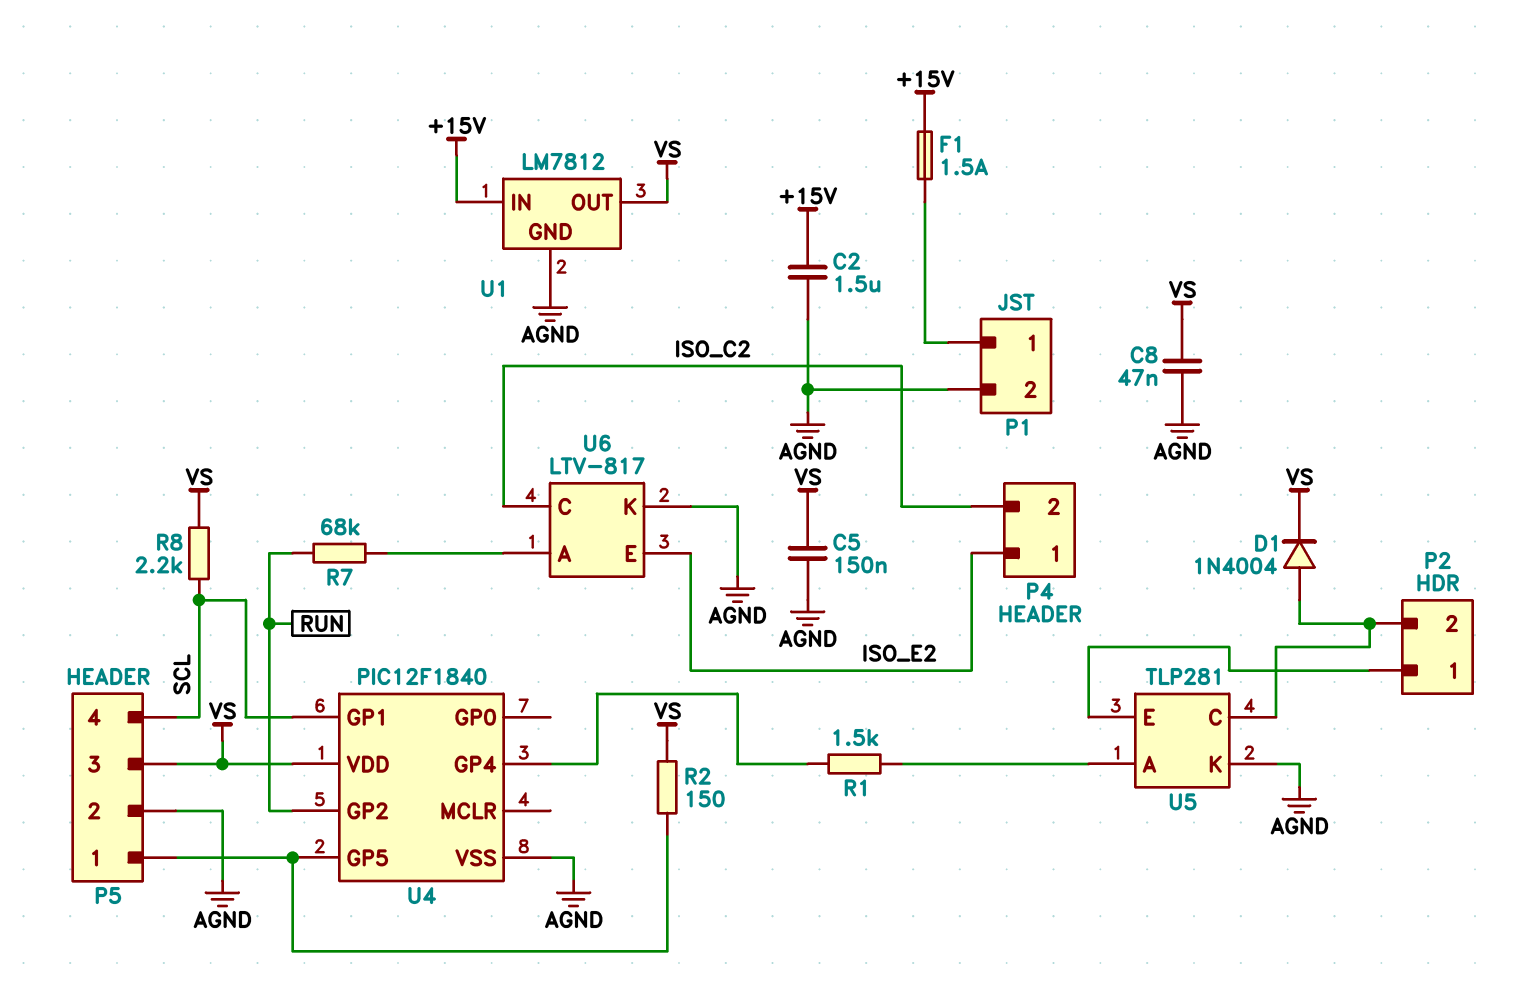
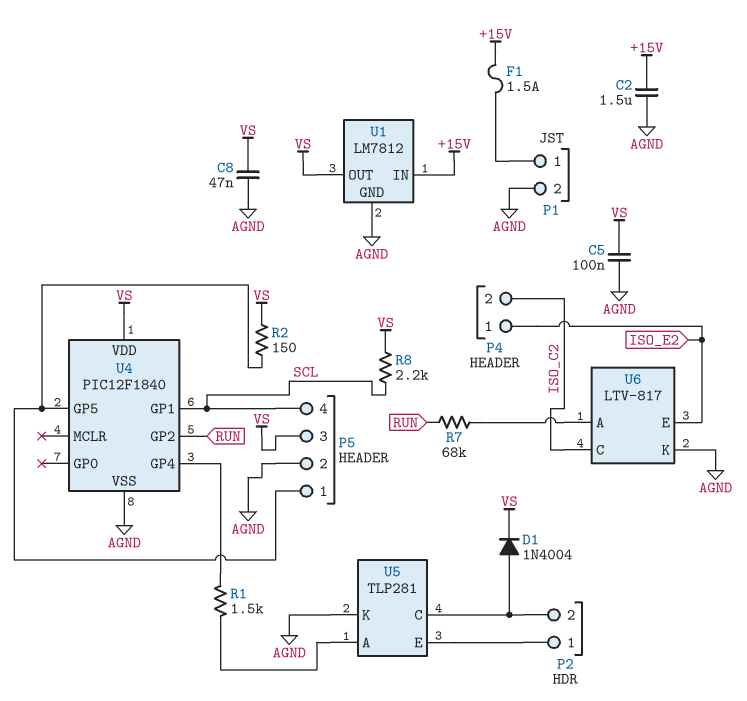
C5: 150nF (AGND, VS) -> 100nF (AGND, VS)

